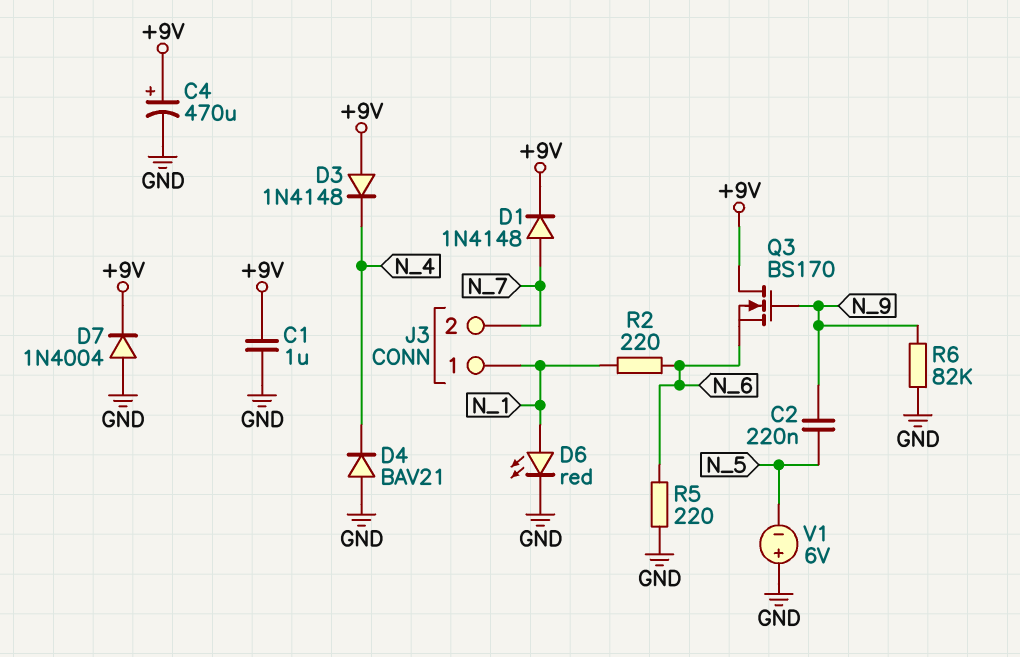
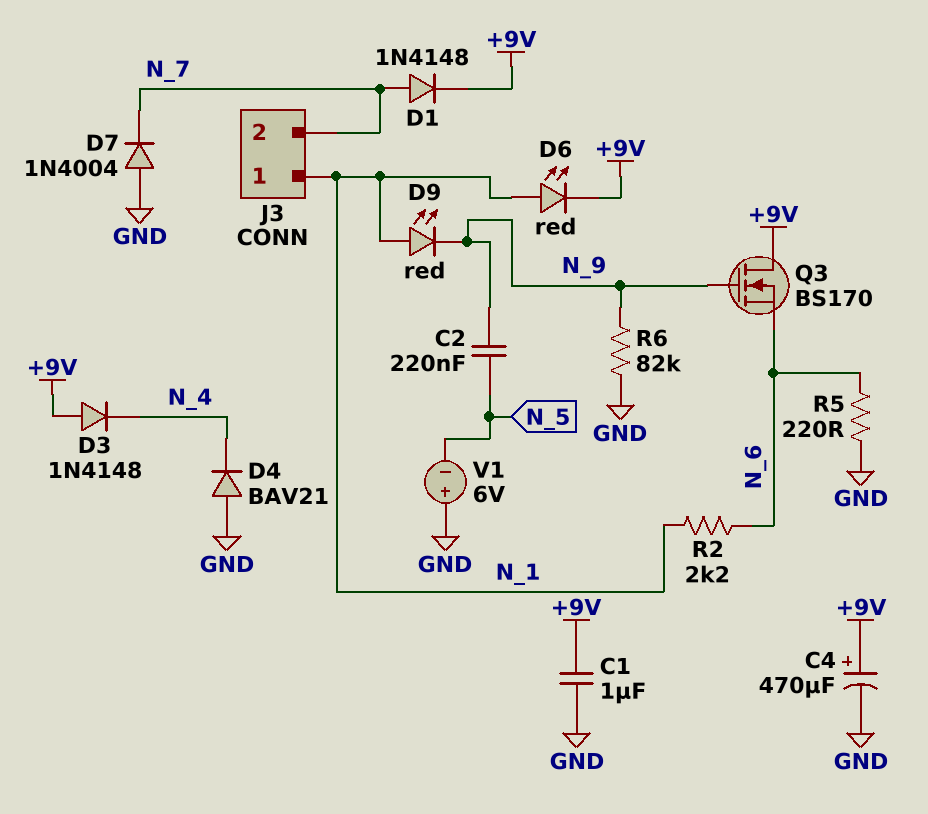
D6: LED red (A N_1, K GND) -> LED red (A N_1, K +9V)
D7: diode 1N4004 (A GND, K +9V) -> diode 1N4004 (A GND, K N_7)
D9: none -> LED red (A N_1, K N_9)
R2: 220 (N_1, N_6) -> 2.2k (N_1, N_6)

